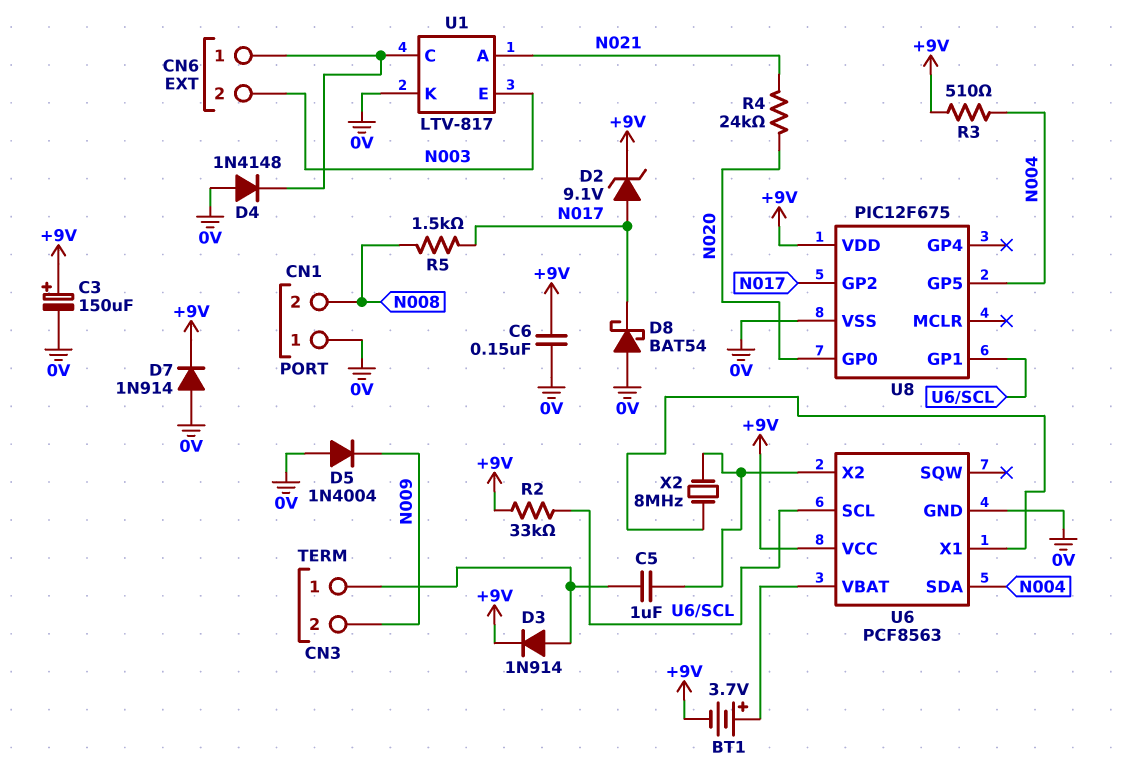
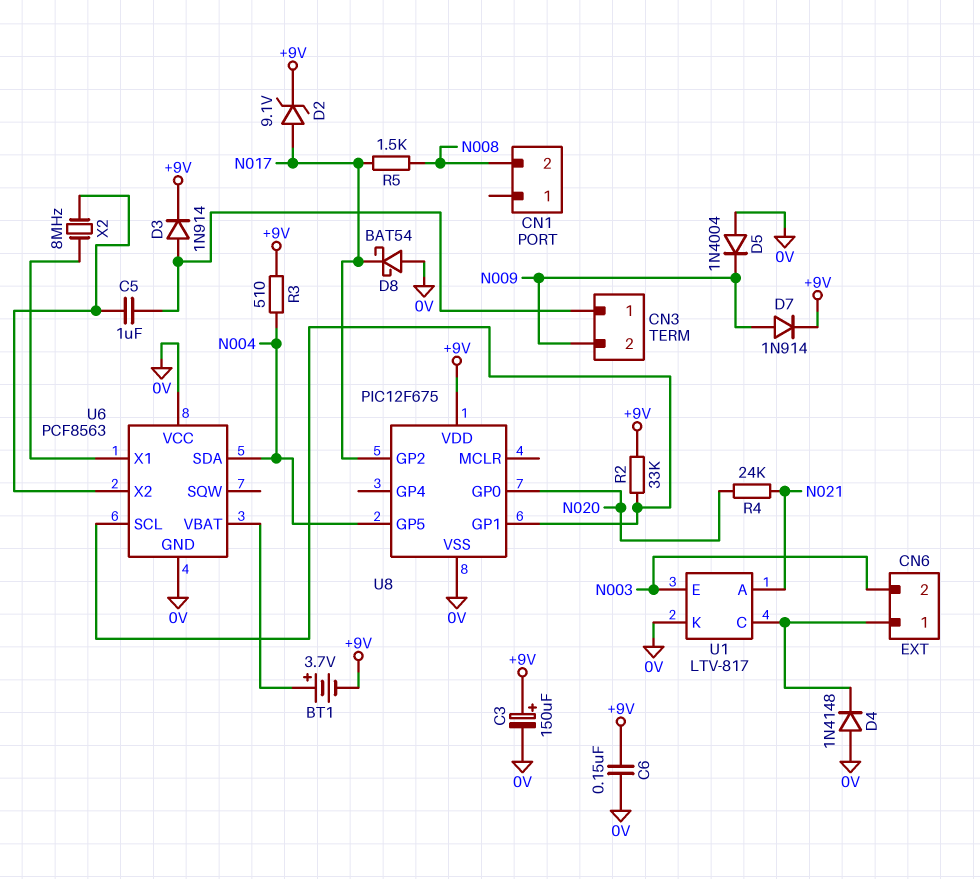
CN1 pin 1: 0V -> none
D7: diode 1N914 (A 0V, K +9V) -> diode 1N914 (A N009, K +9V)
U6 pin VCC: +9V -> 0V

